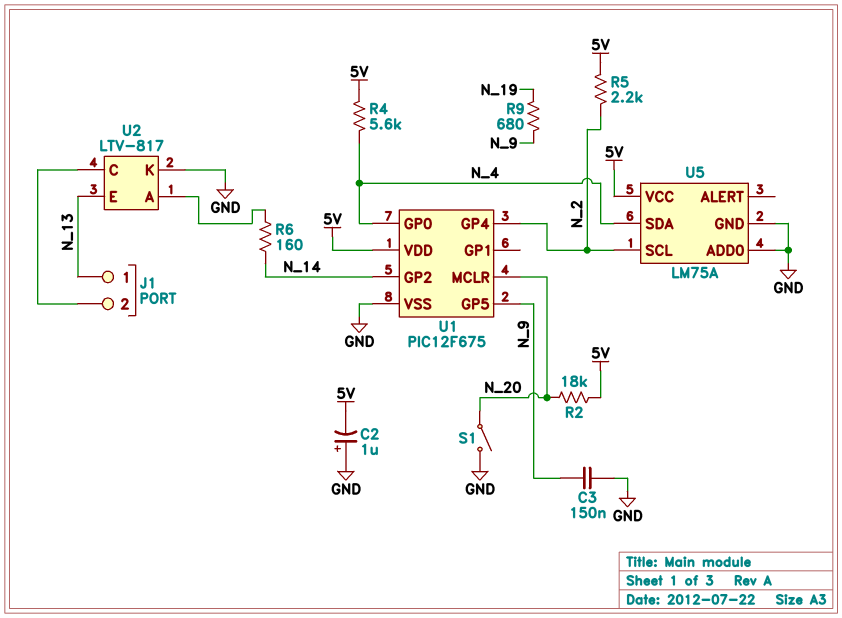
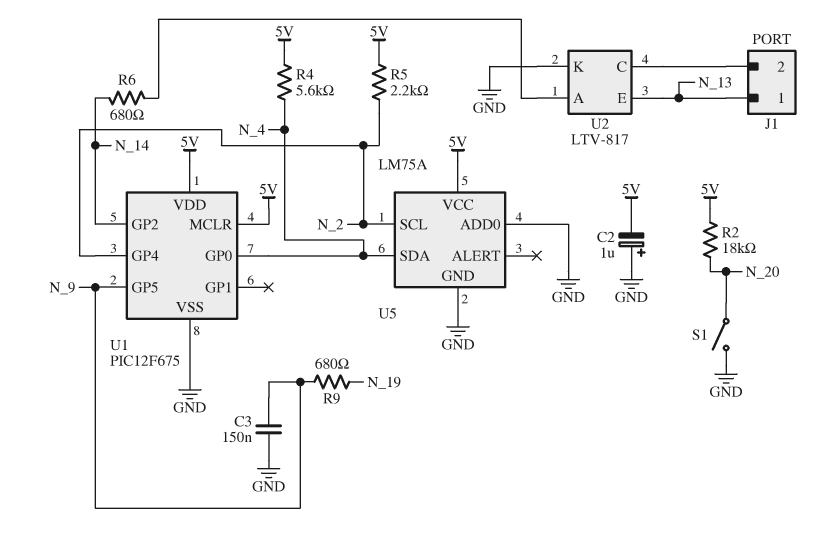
R6: 160 (N_14, U2/A) -> 680 (N_14, U2/A)
U1 pin MCLR: N_20 -> 5V

